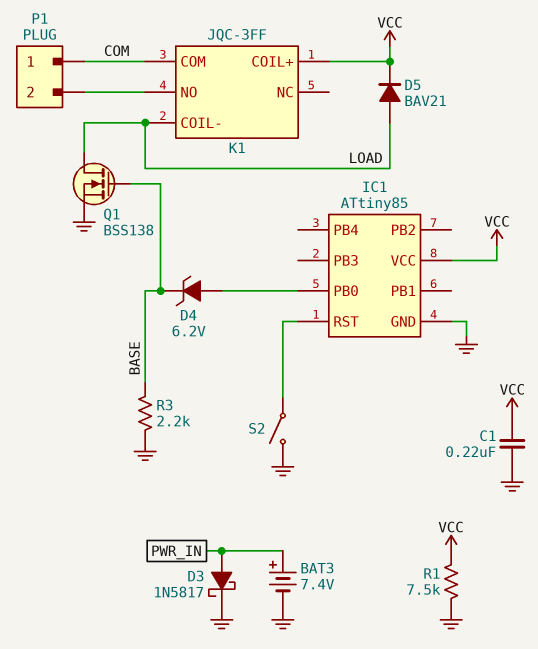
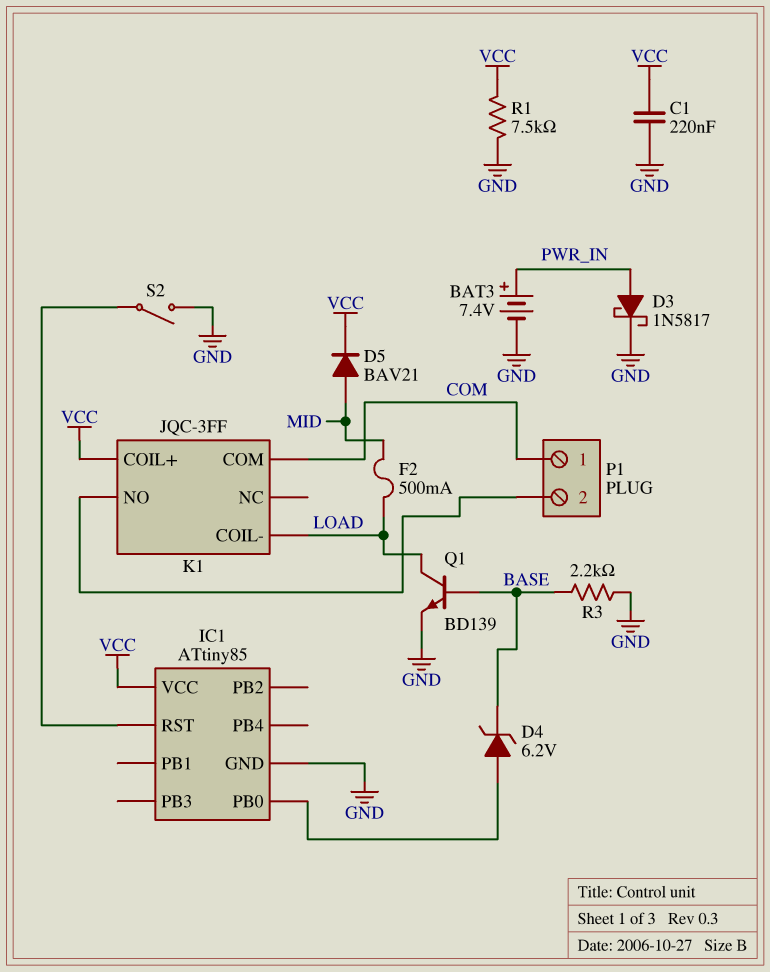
D5: diode BAV21 (A LOAD, K VCC) -> diode BAV21 (A MID, K VCC)
F2: none -> 500mA (LOAD, MID)
Q1: NMOS BSS138 (G BASE, D LOAD, S GND) -> NPN BD139 (B BASE, C LOAD, E GND)

